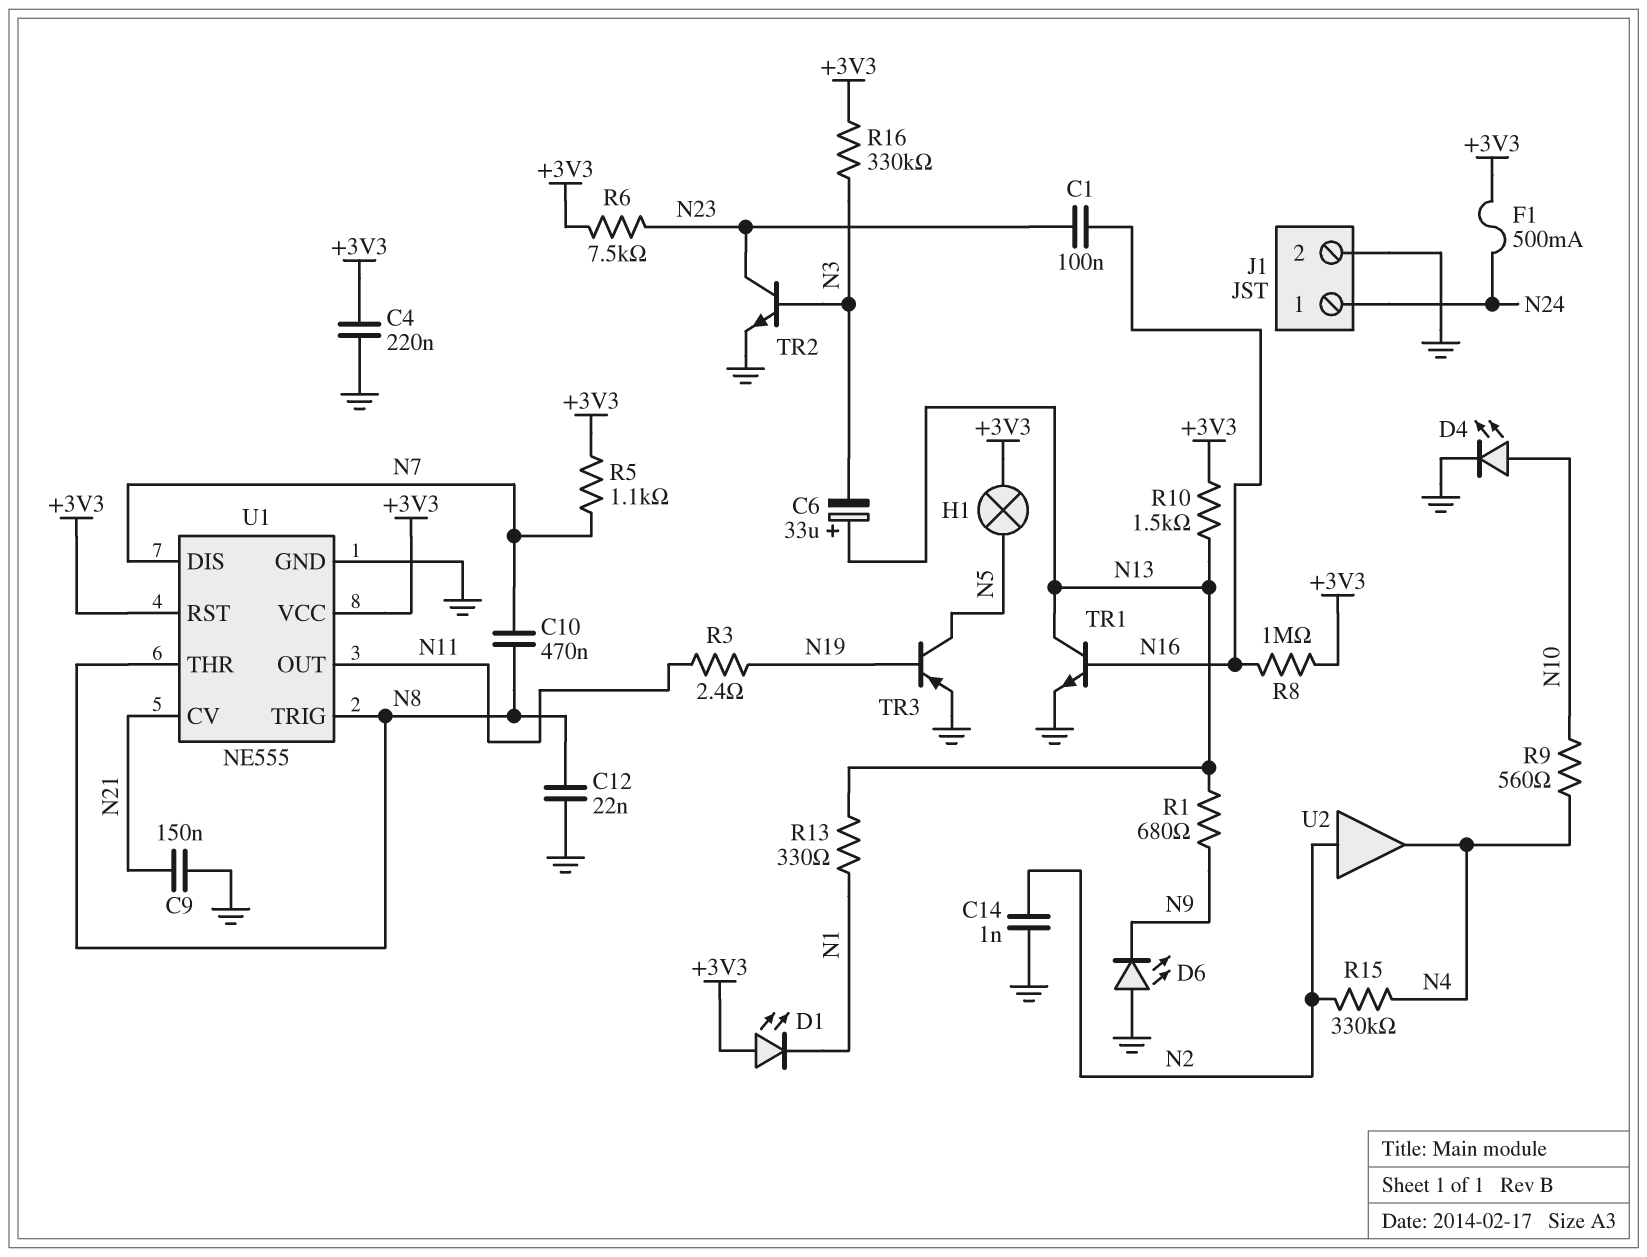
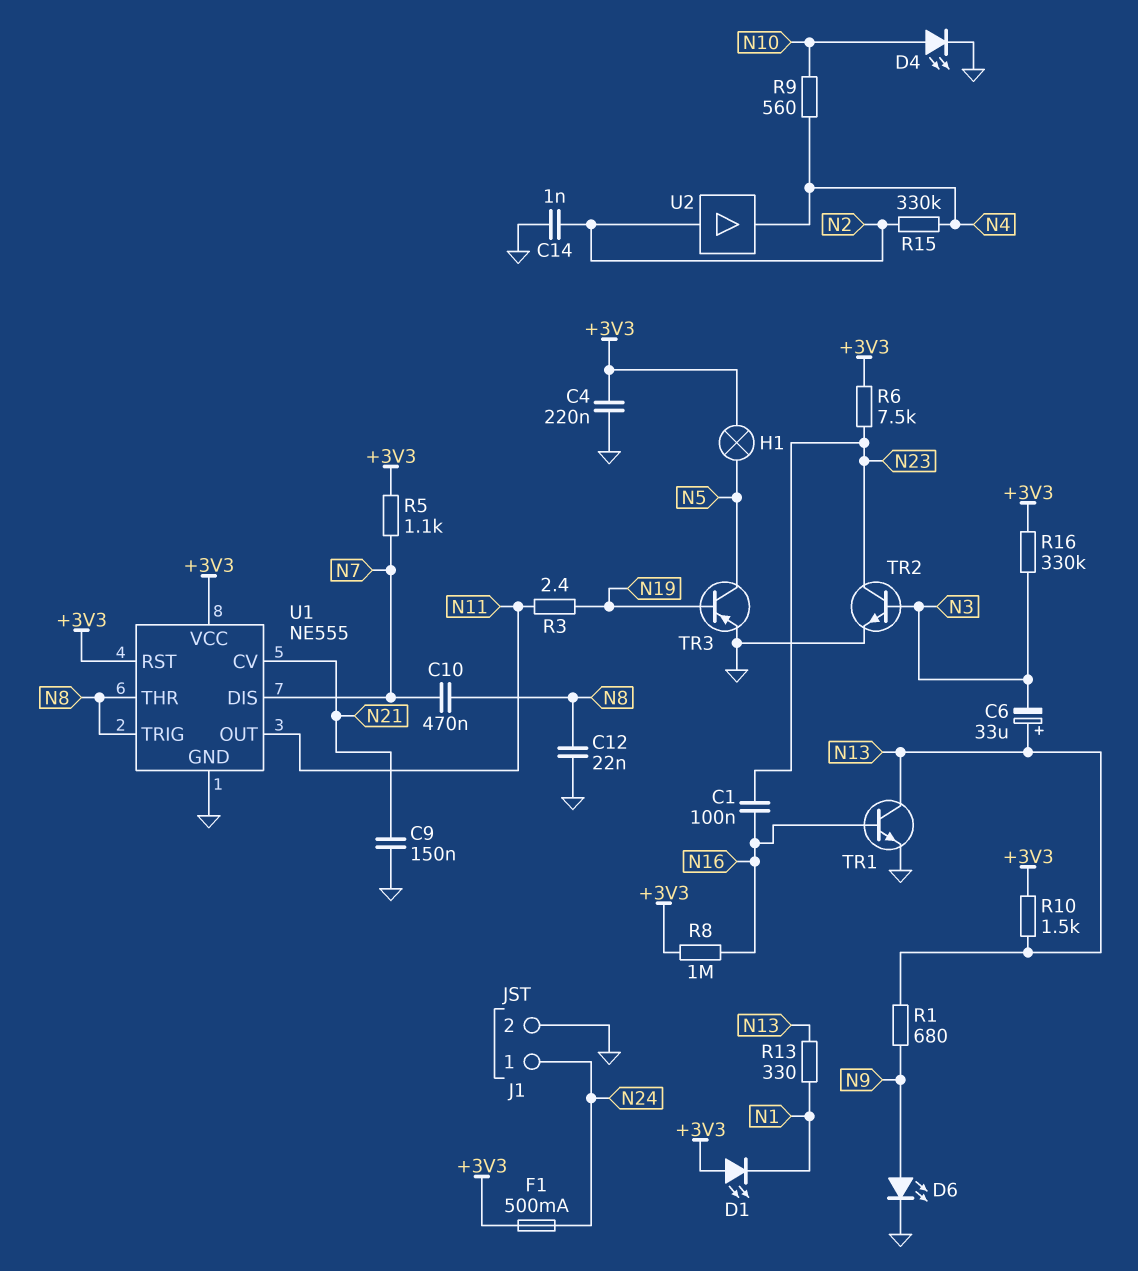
D6: LED (A GND, K N9) -> LED (A N9, K GND)

